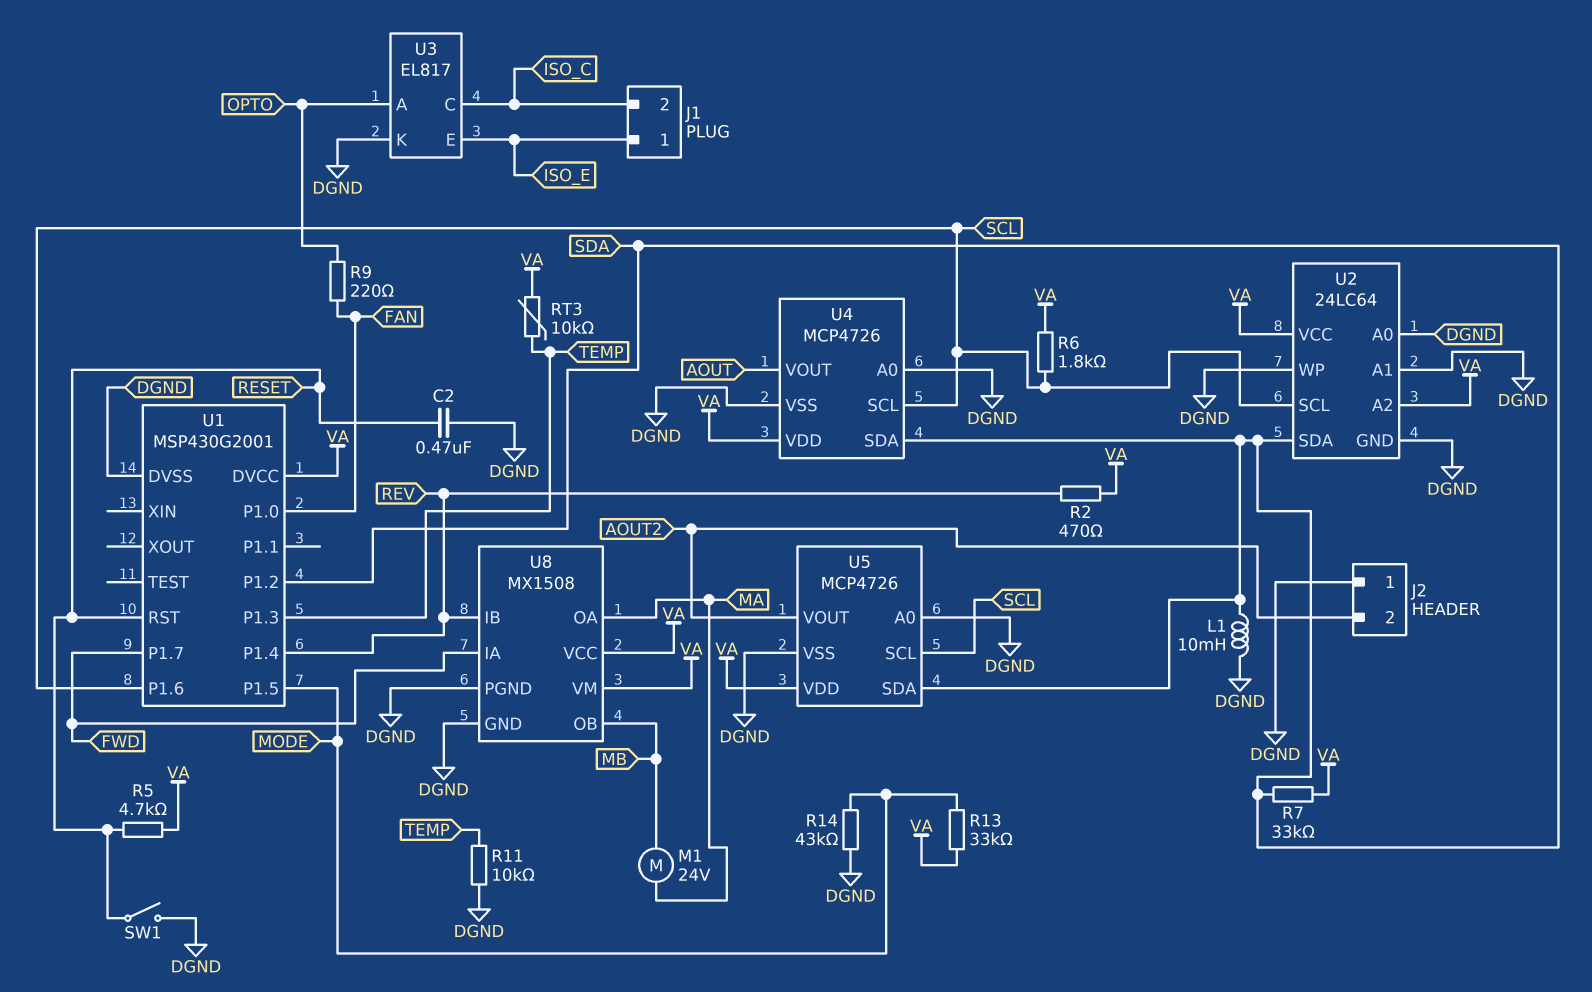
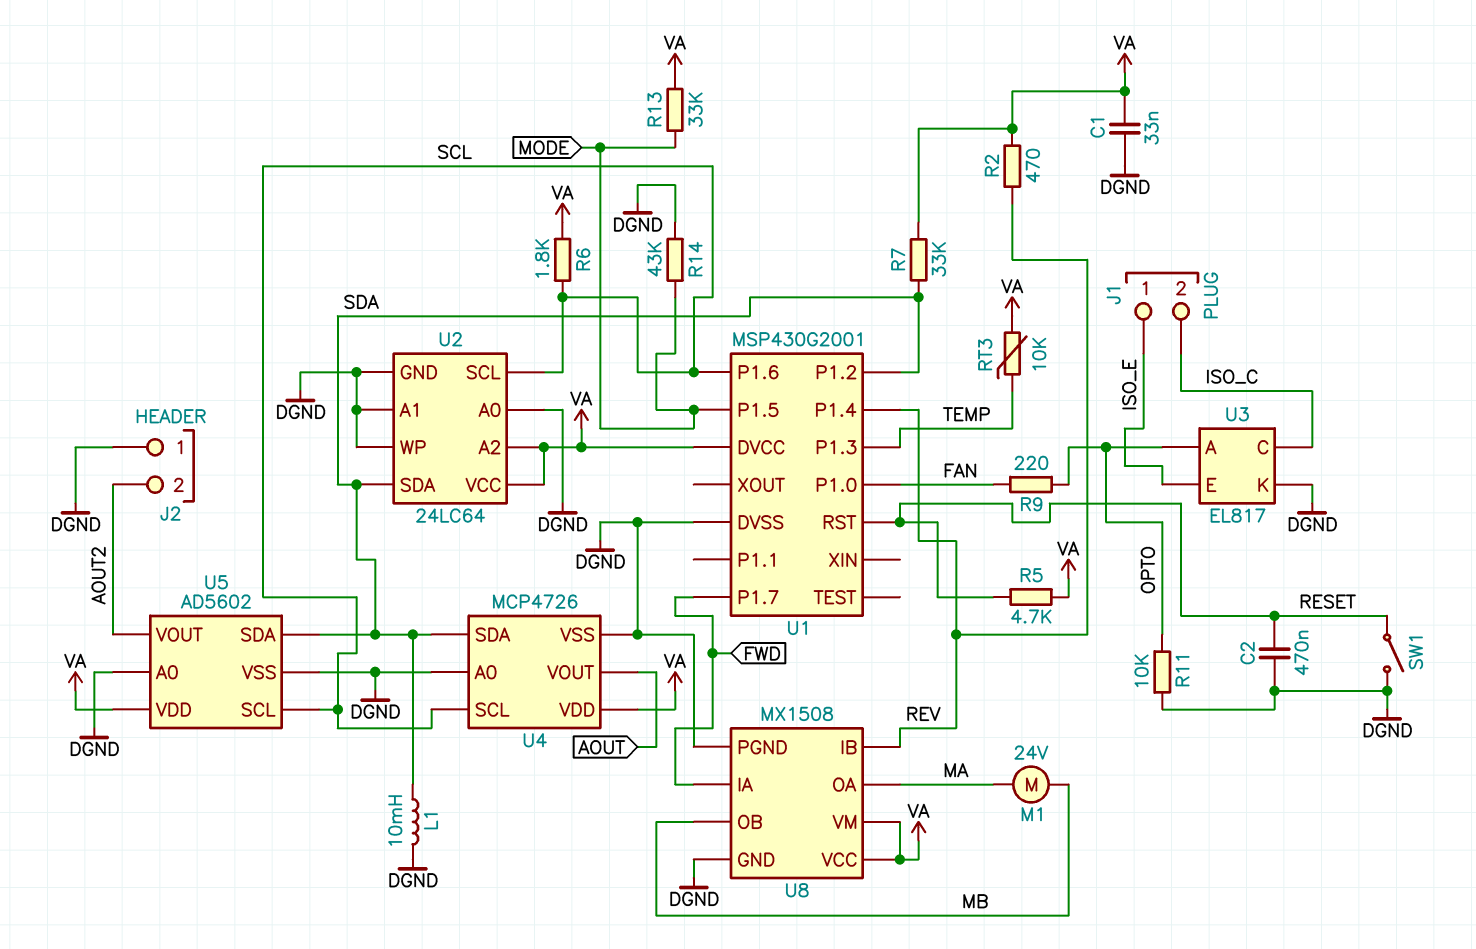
C1: none -> 33nF (DGND, VA)
R11: 10k (DGND, TEMP) -> 10k (DGND, OPTO)
U5: MCP4726 -> AD5602

